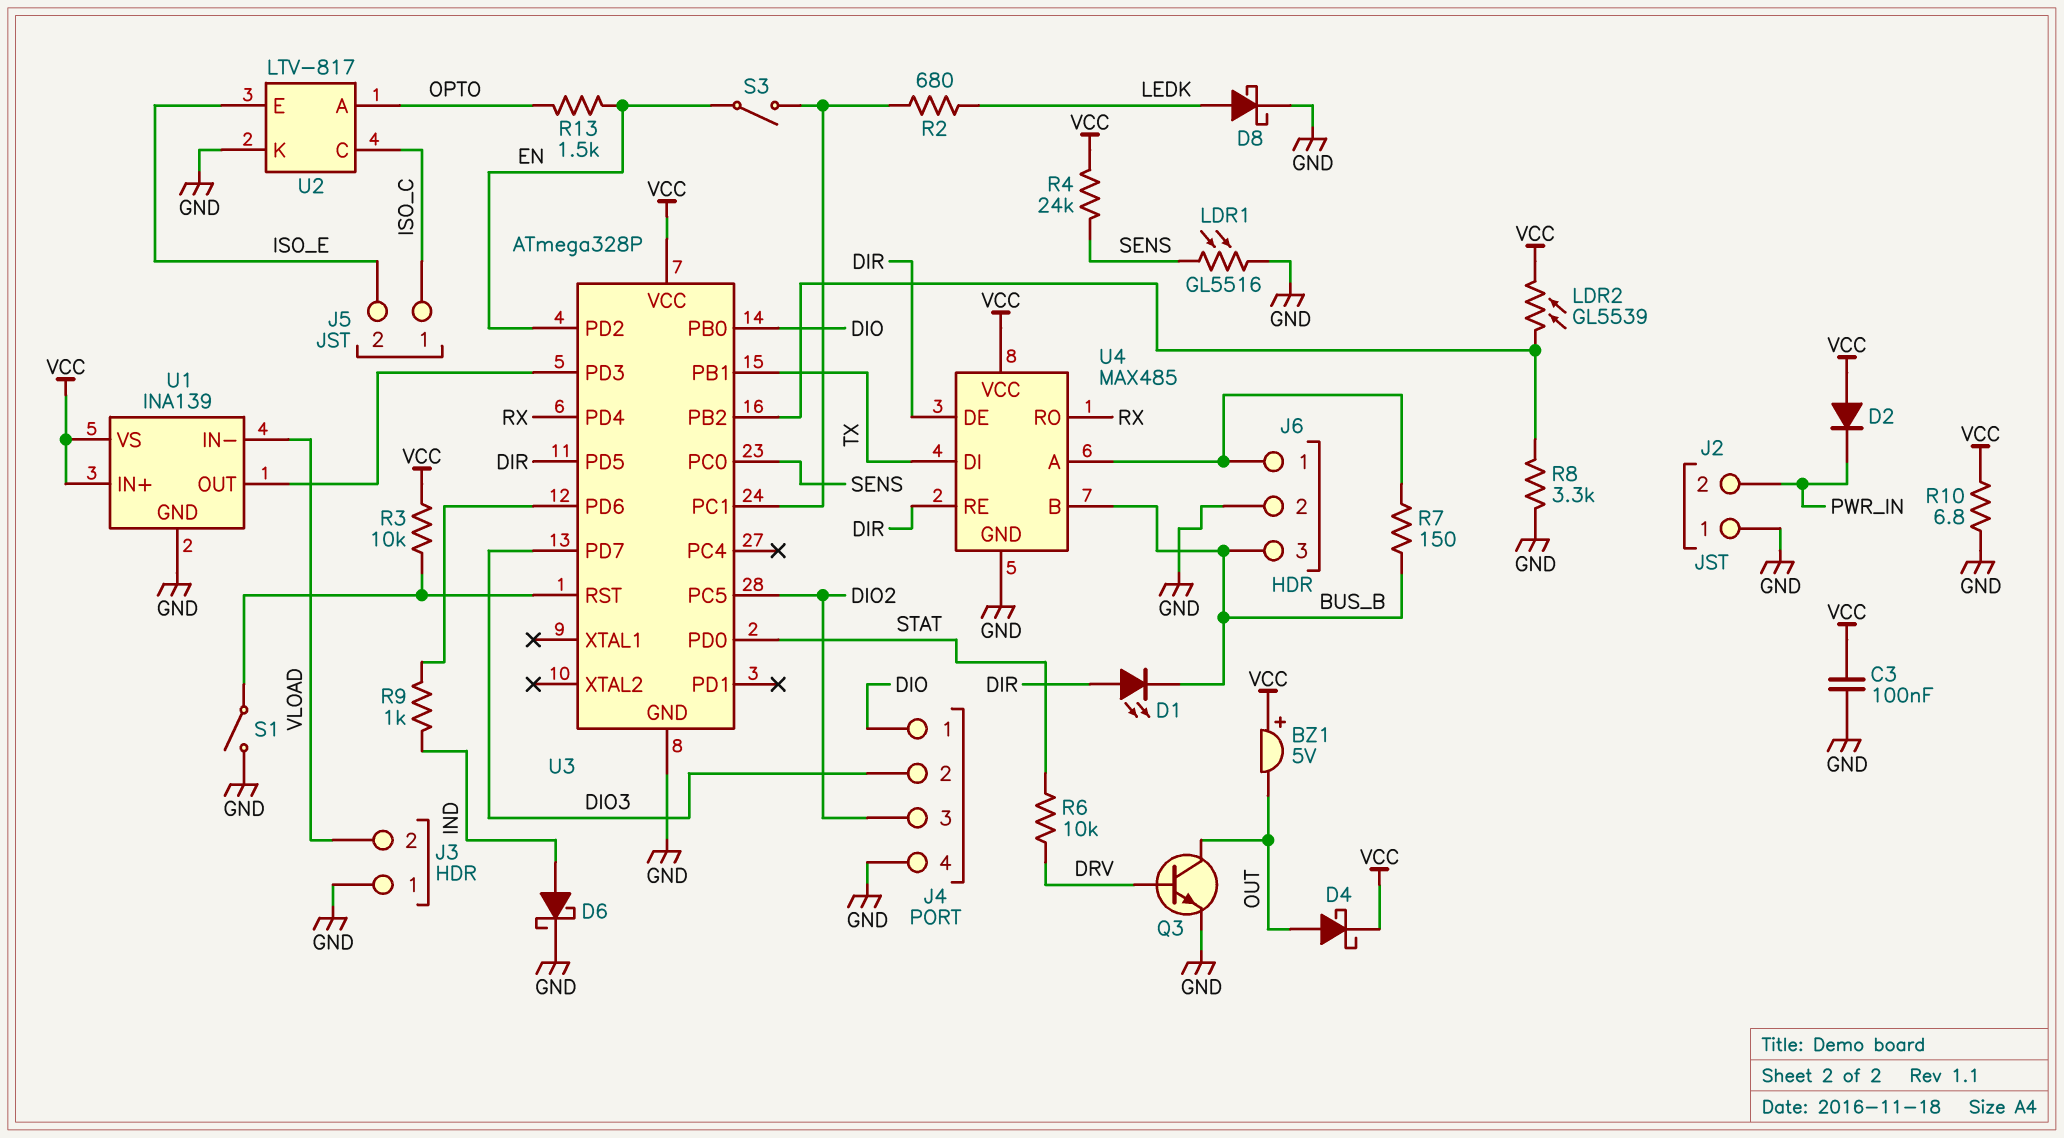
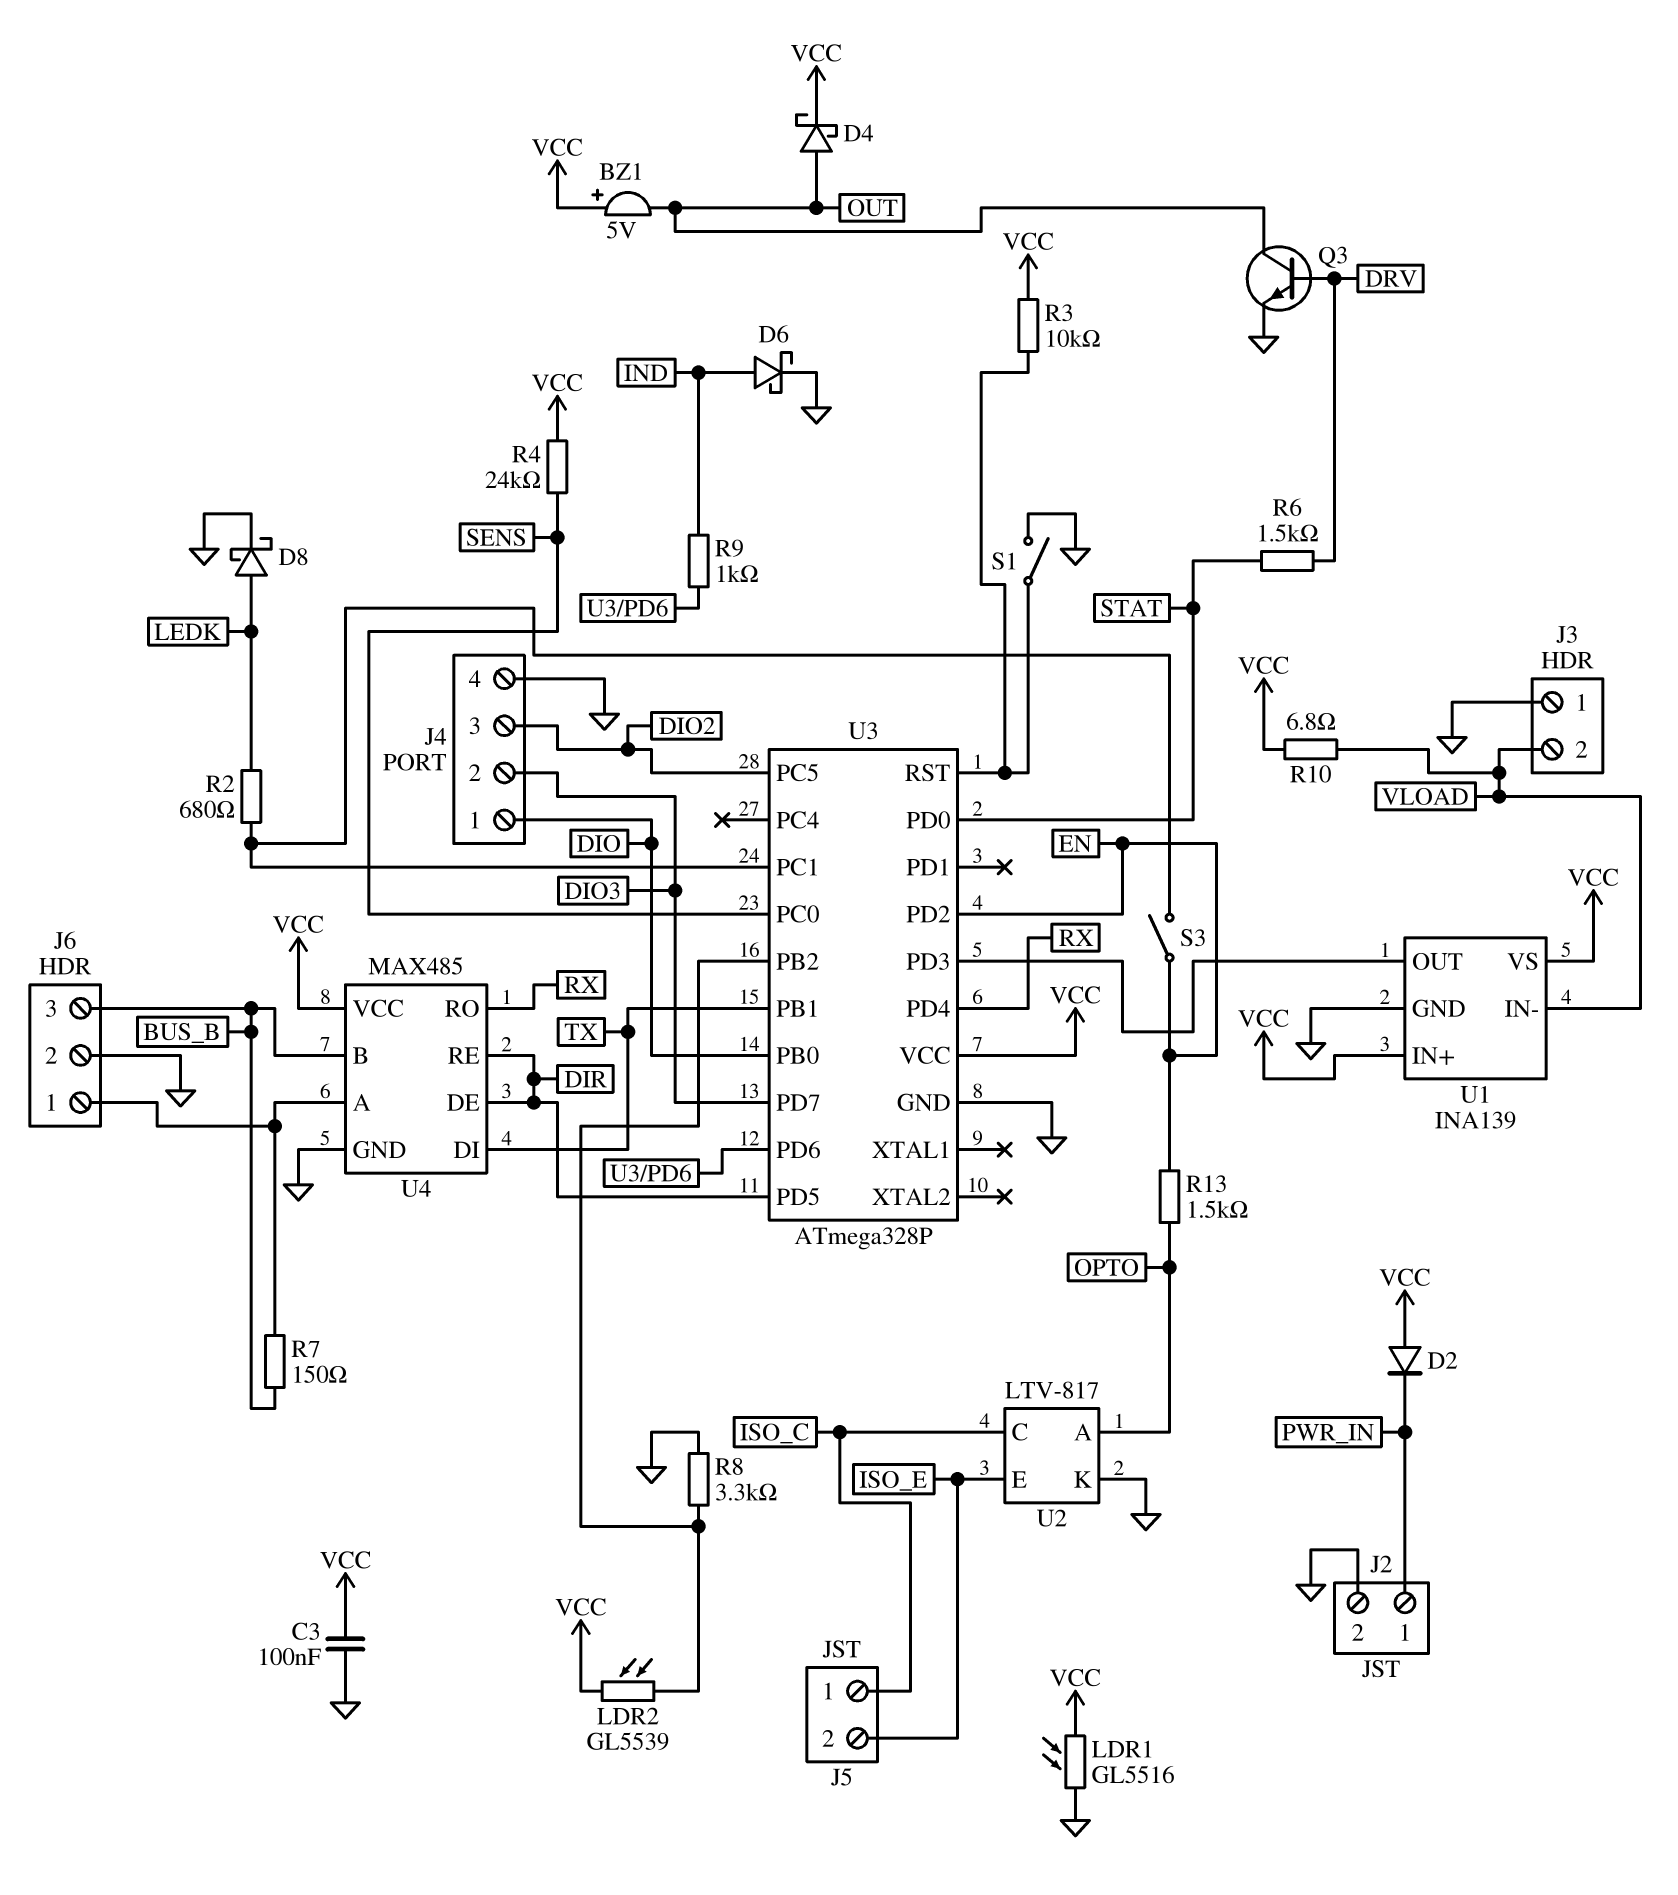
D1: LED (A DIR, K BUS_B) -> none
J2 pin 1: GND -> PWR_IN
J2 pin 2: PWR_IN -> GND
LDR1: GL5516 (GND, SENS) -> GL5516 (GND, VCC)
R6: 10k (DRV, STAT) -> 1.5k (DRV, STAT)
R10: 6.8 (GND, VCC) -> 6.8 (VCC, VLOAD)

